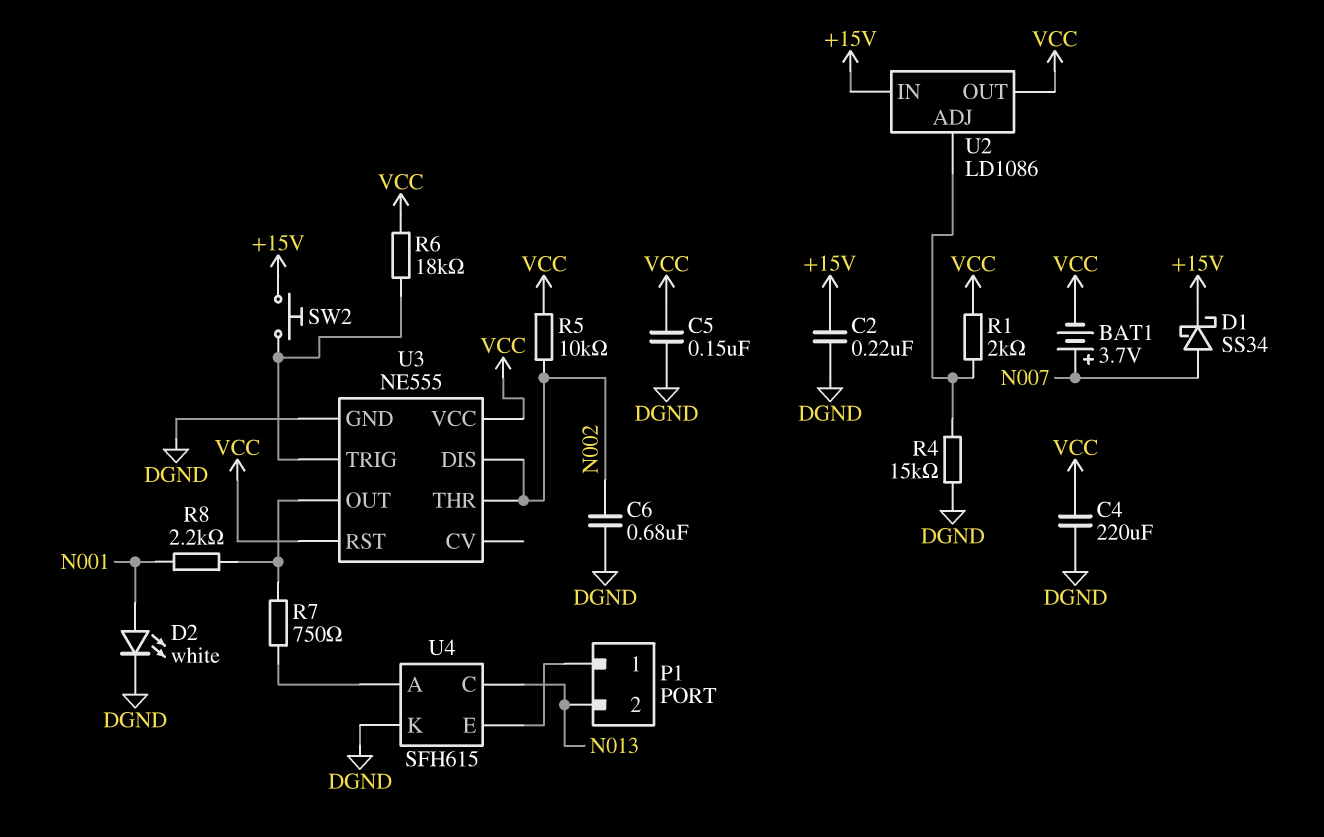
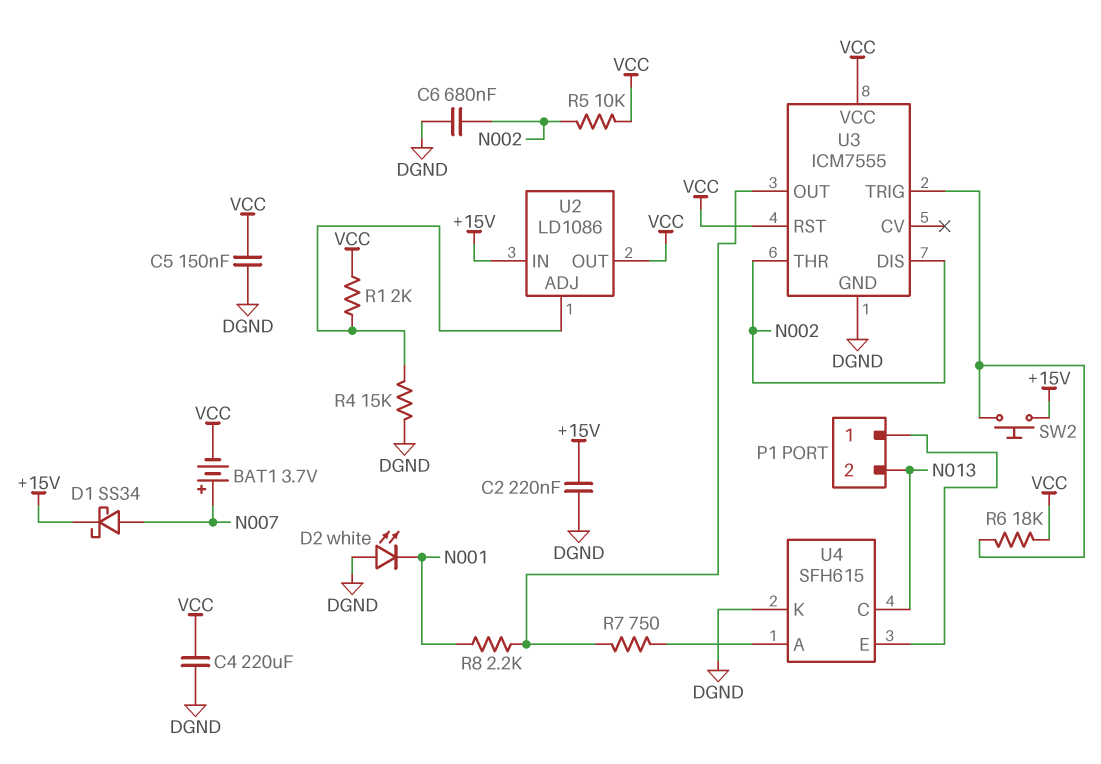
D2: LED white (A N001, K DGND) -> LED white (A DGND, K N001)
U3: NE555 -> ICM7555

